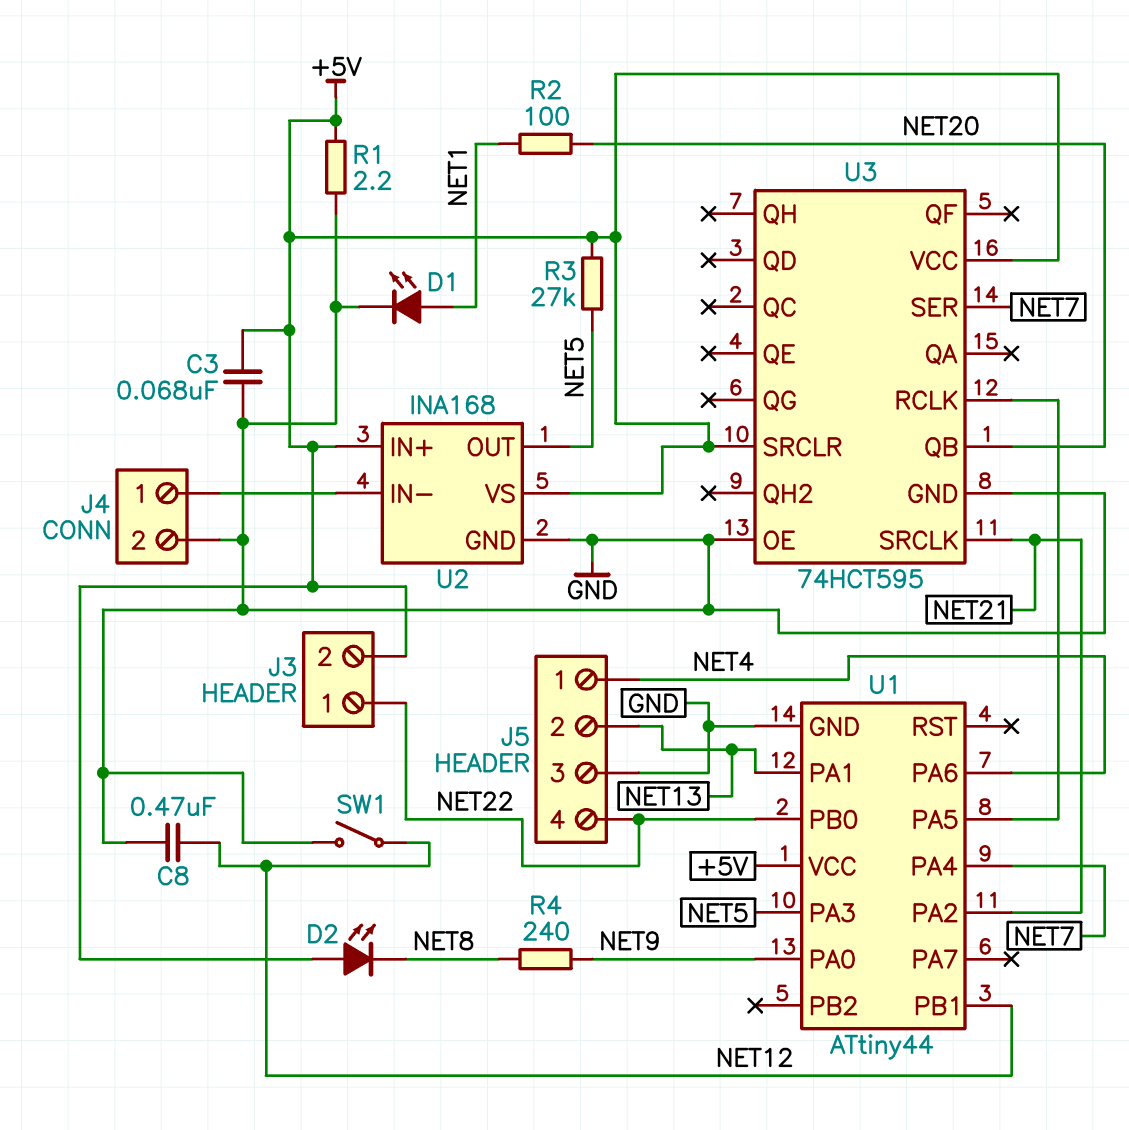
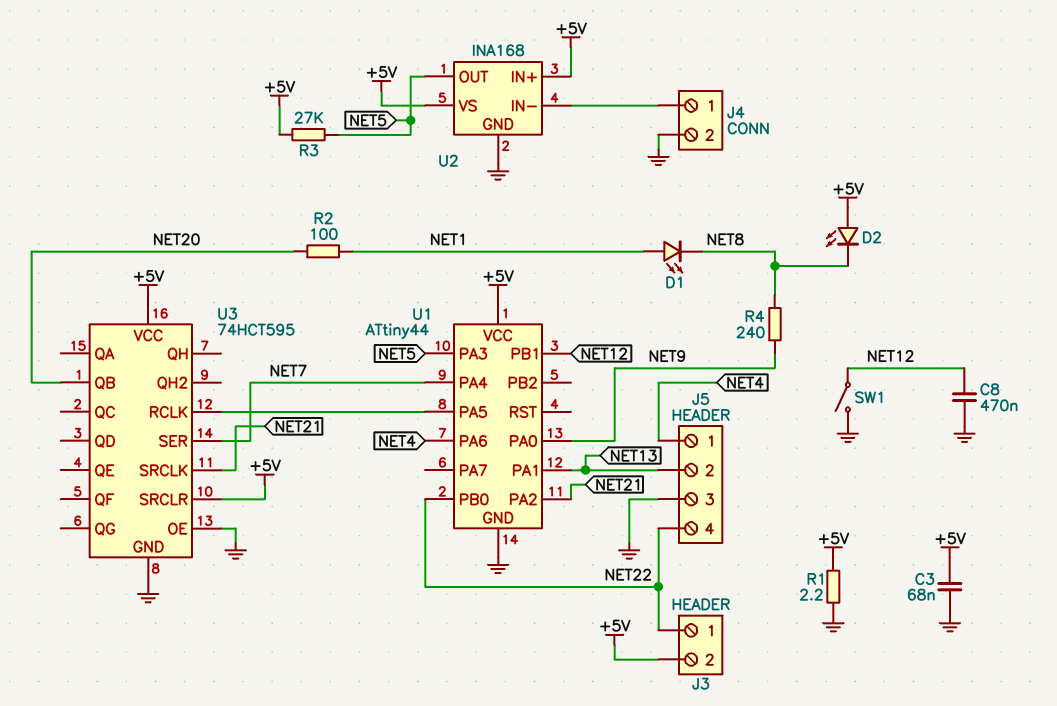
D1: LED (A NET1, K GND) -> LED (A NET1, K NET8)

